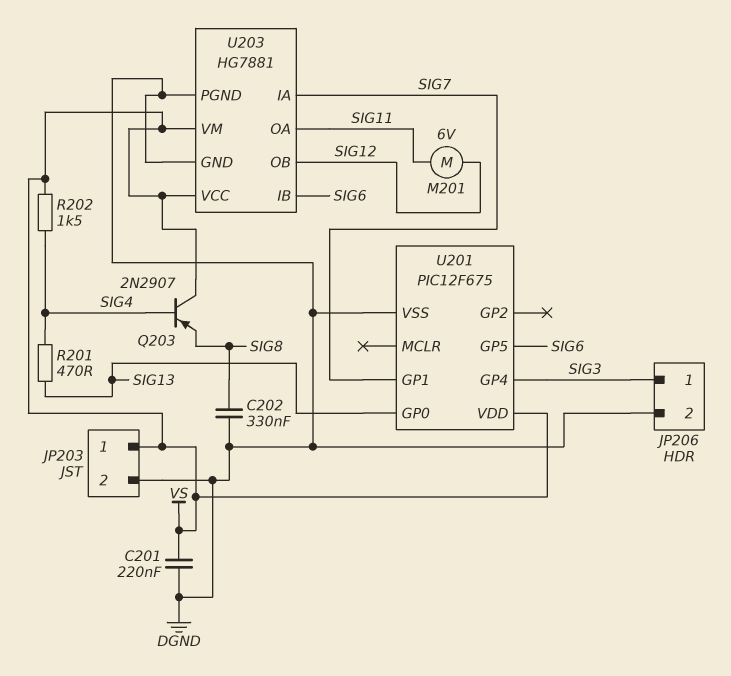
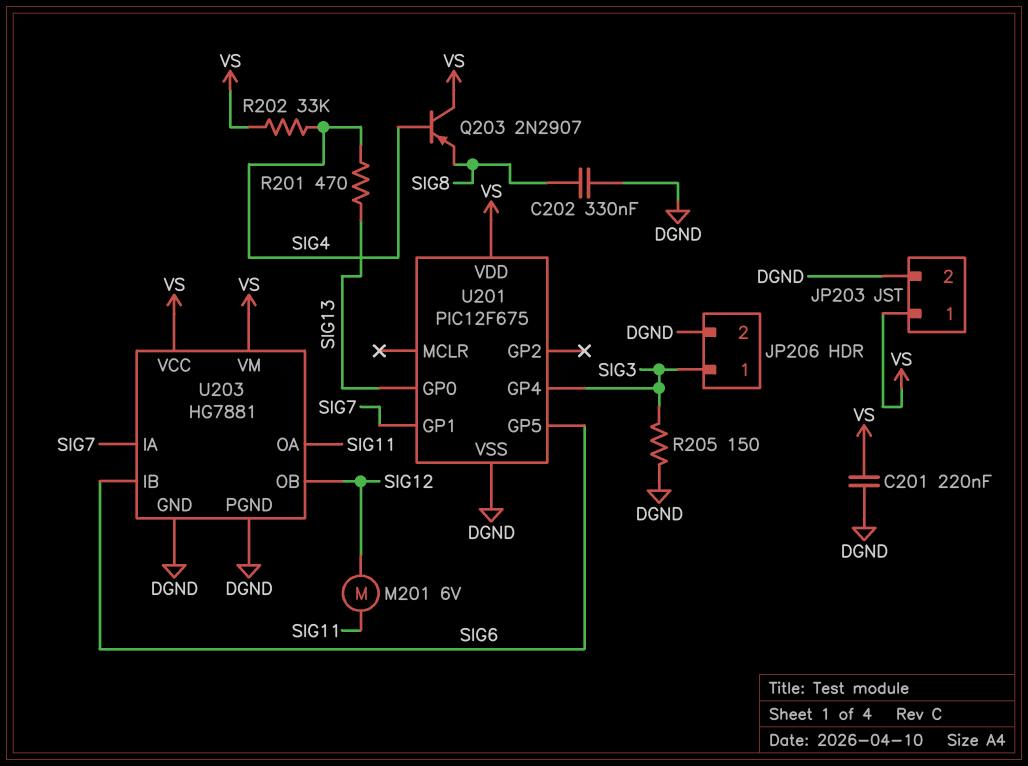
R202: 1.5k (SIG4, VS) -> 33k (SIG4, VS)
R205: none -> 150 (DGND, SIG3)

